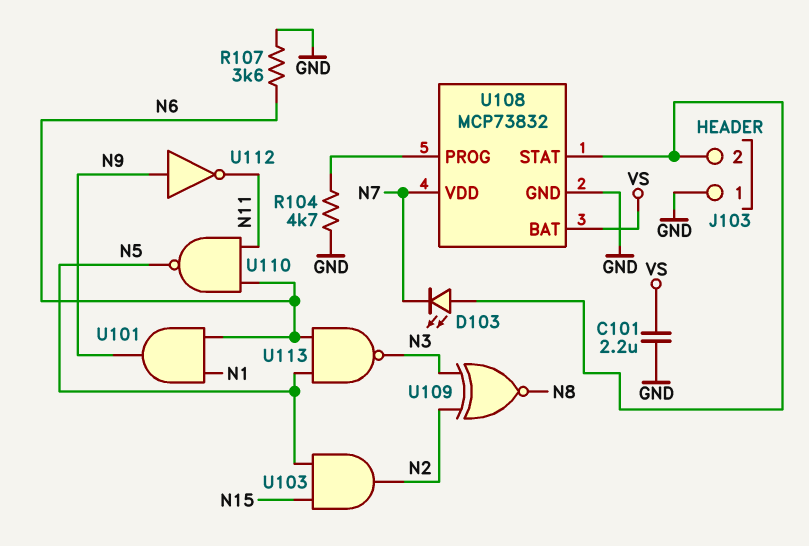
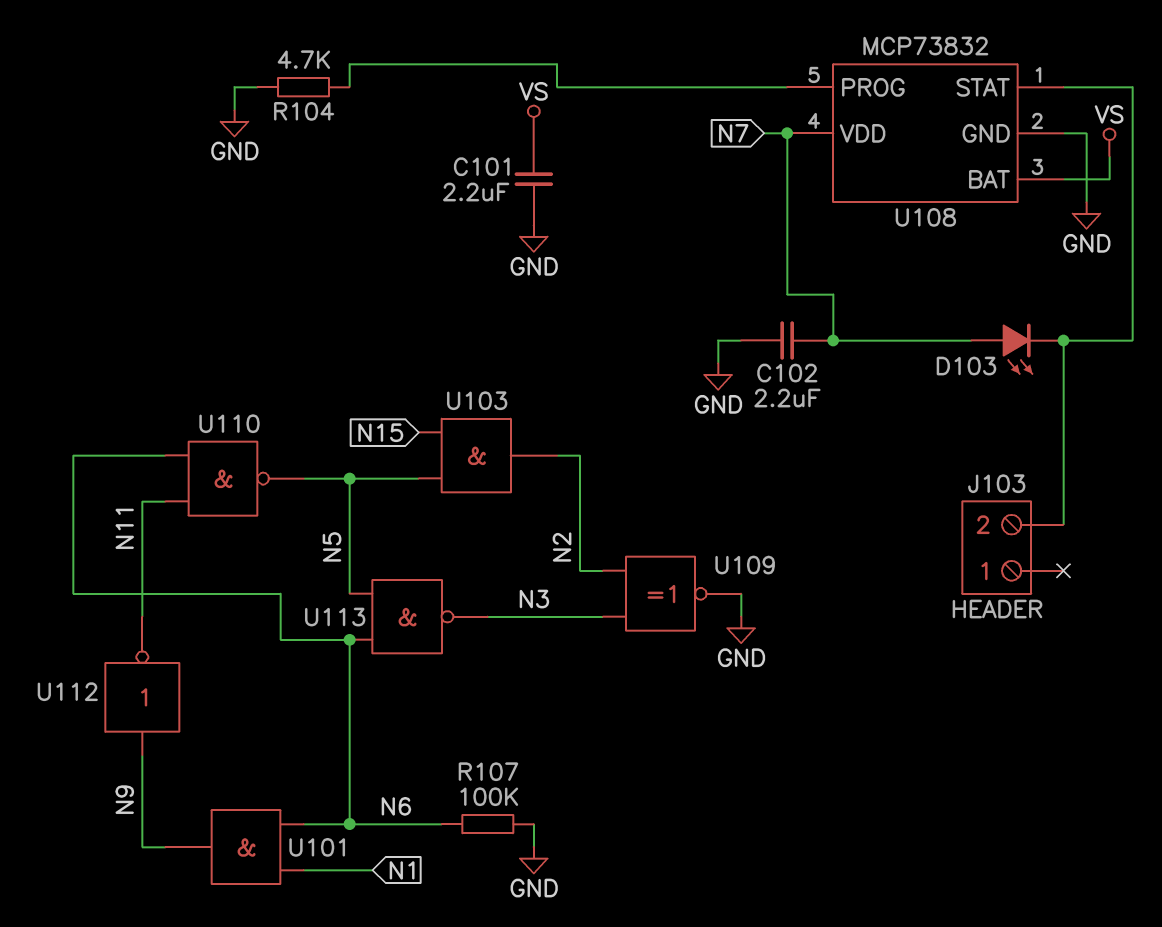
C102: none -> 2.2uF (GND, N7)
D103: LED (A J103/2, K N7) -> LED (A N7, K J103/2)
J103 pin 1: GND -> none
R107: 3.6k (GND, N6) -> 100k (GND, N6)
U109: XNOR (in N2, in N3, out N8) -> XNOR (in N2, in N3, out GND)

